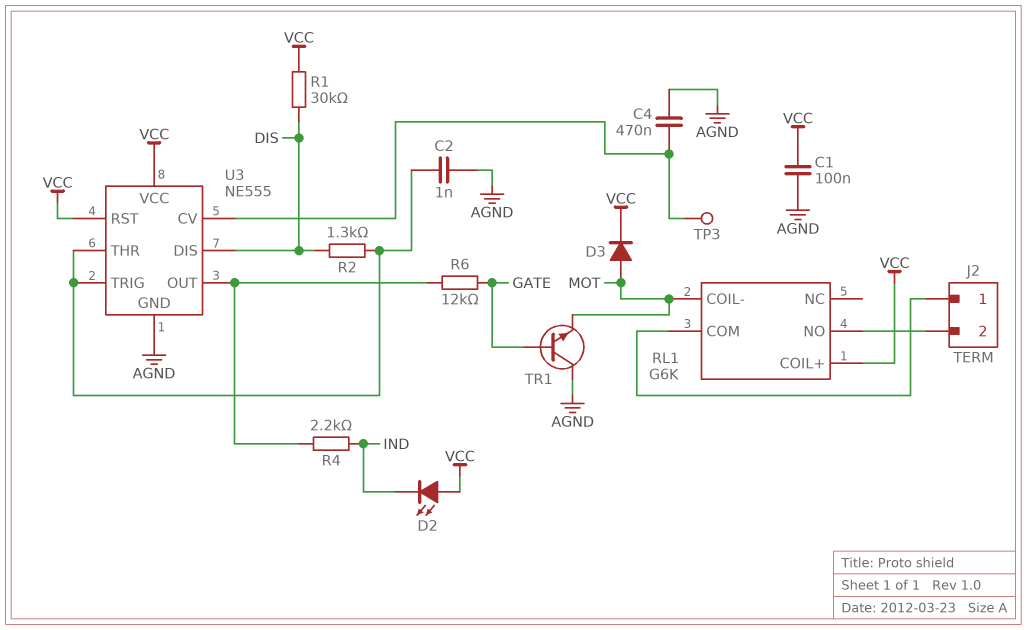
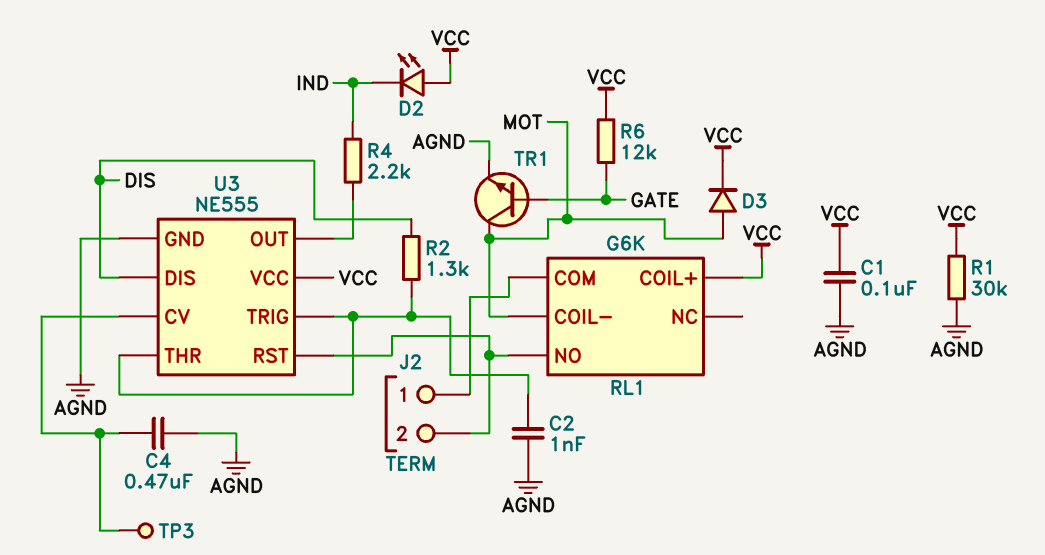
R1: 30k (DIS, VCC) -> 30k (AGND, VCC)
R6: 12k (GATE, U3/OUT) -> 12k (GATE, VCC)
TR1: NPN (B GATE, C AGND, E MOT) -> NPN (B GATE, C MOT, E AGND)
U3 pin RST: VCC -> J2/2

